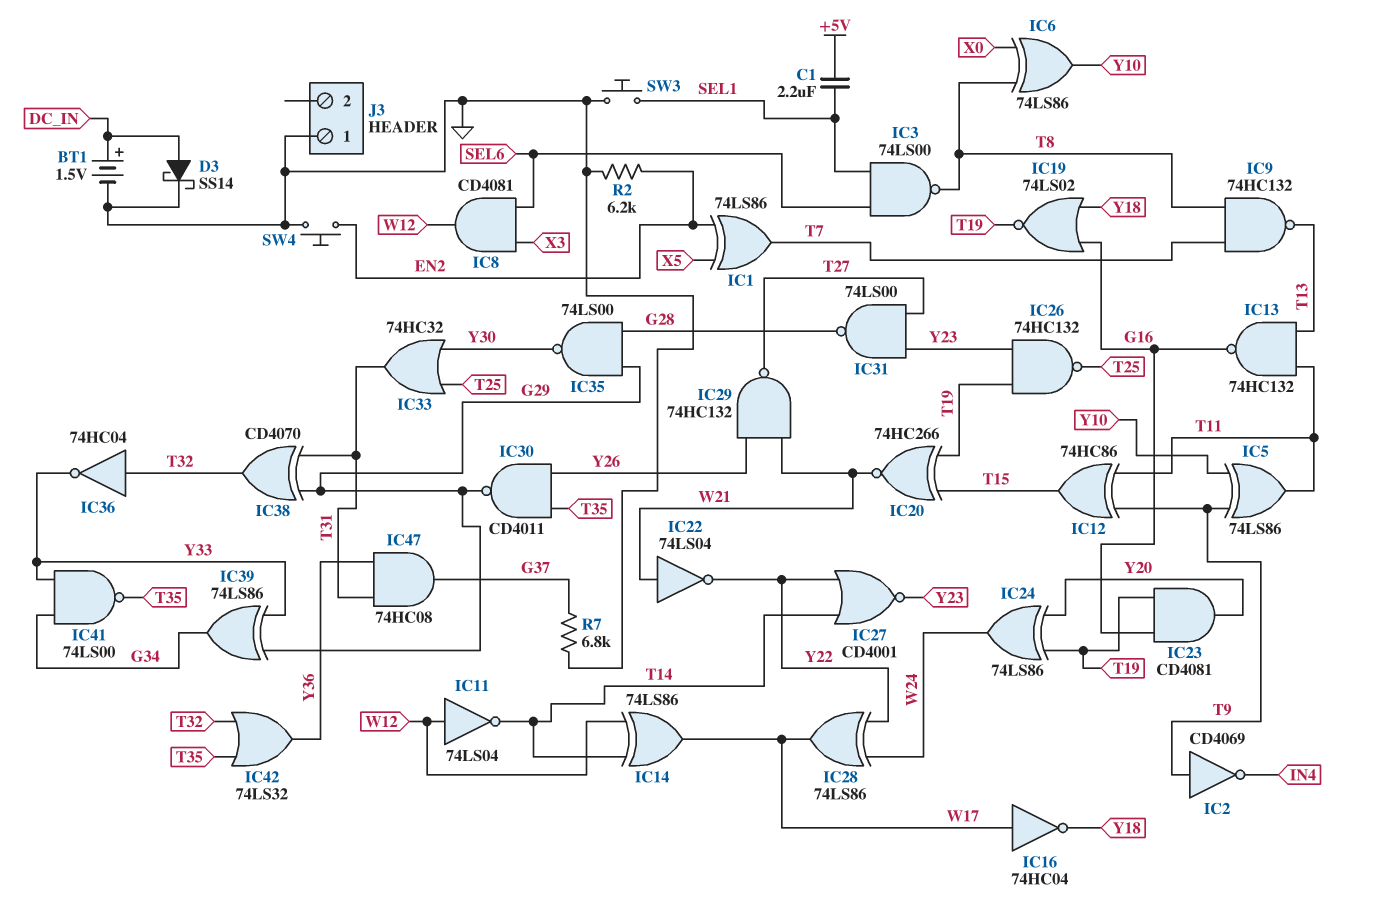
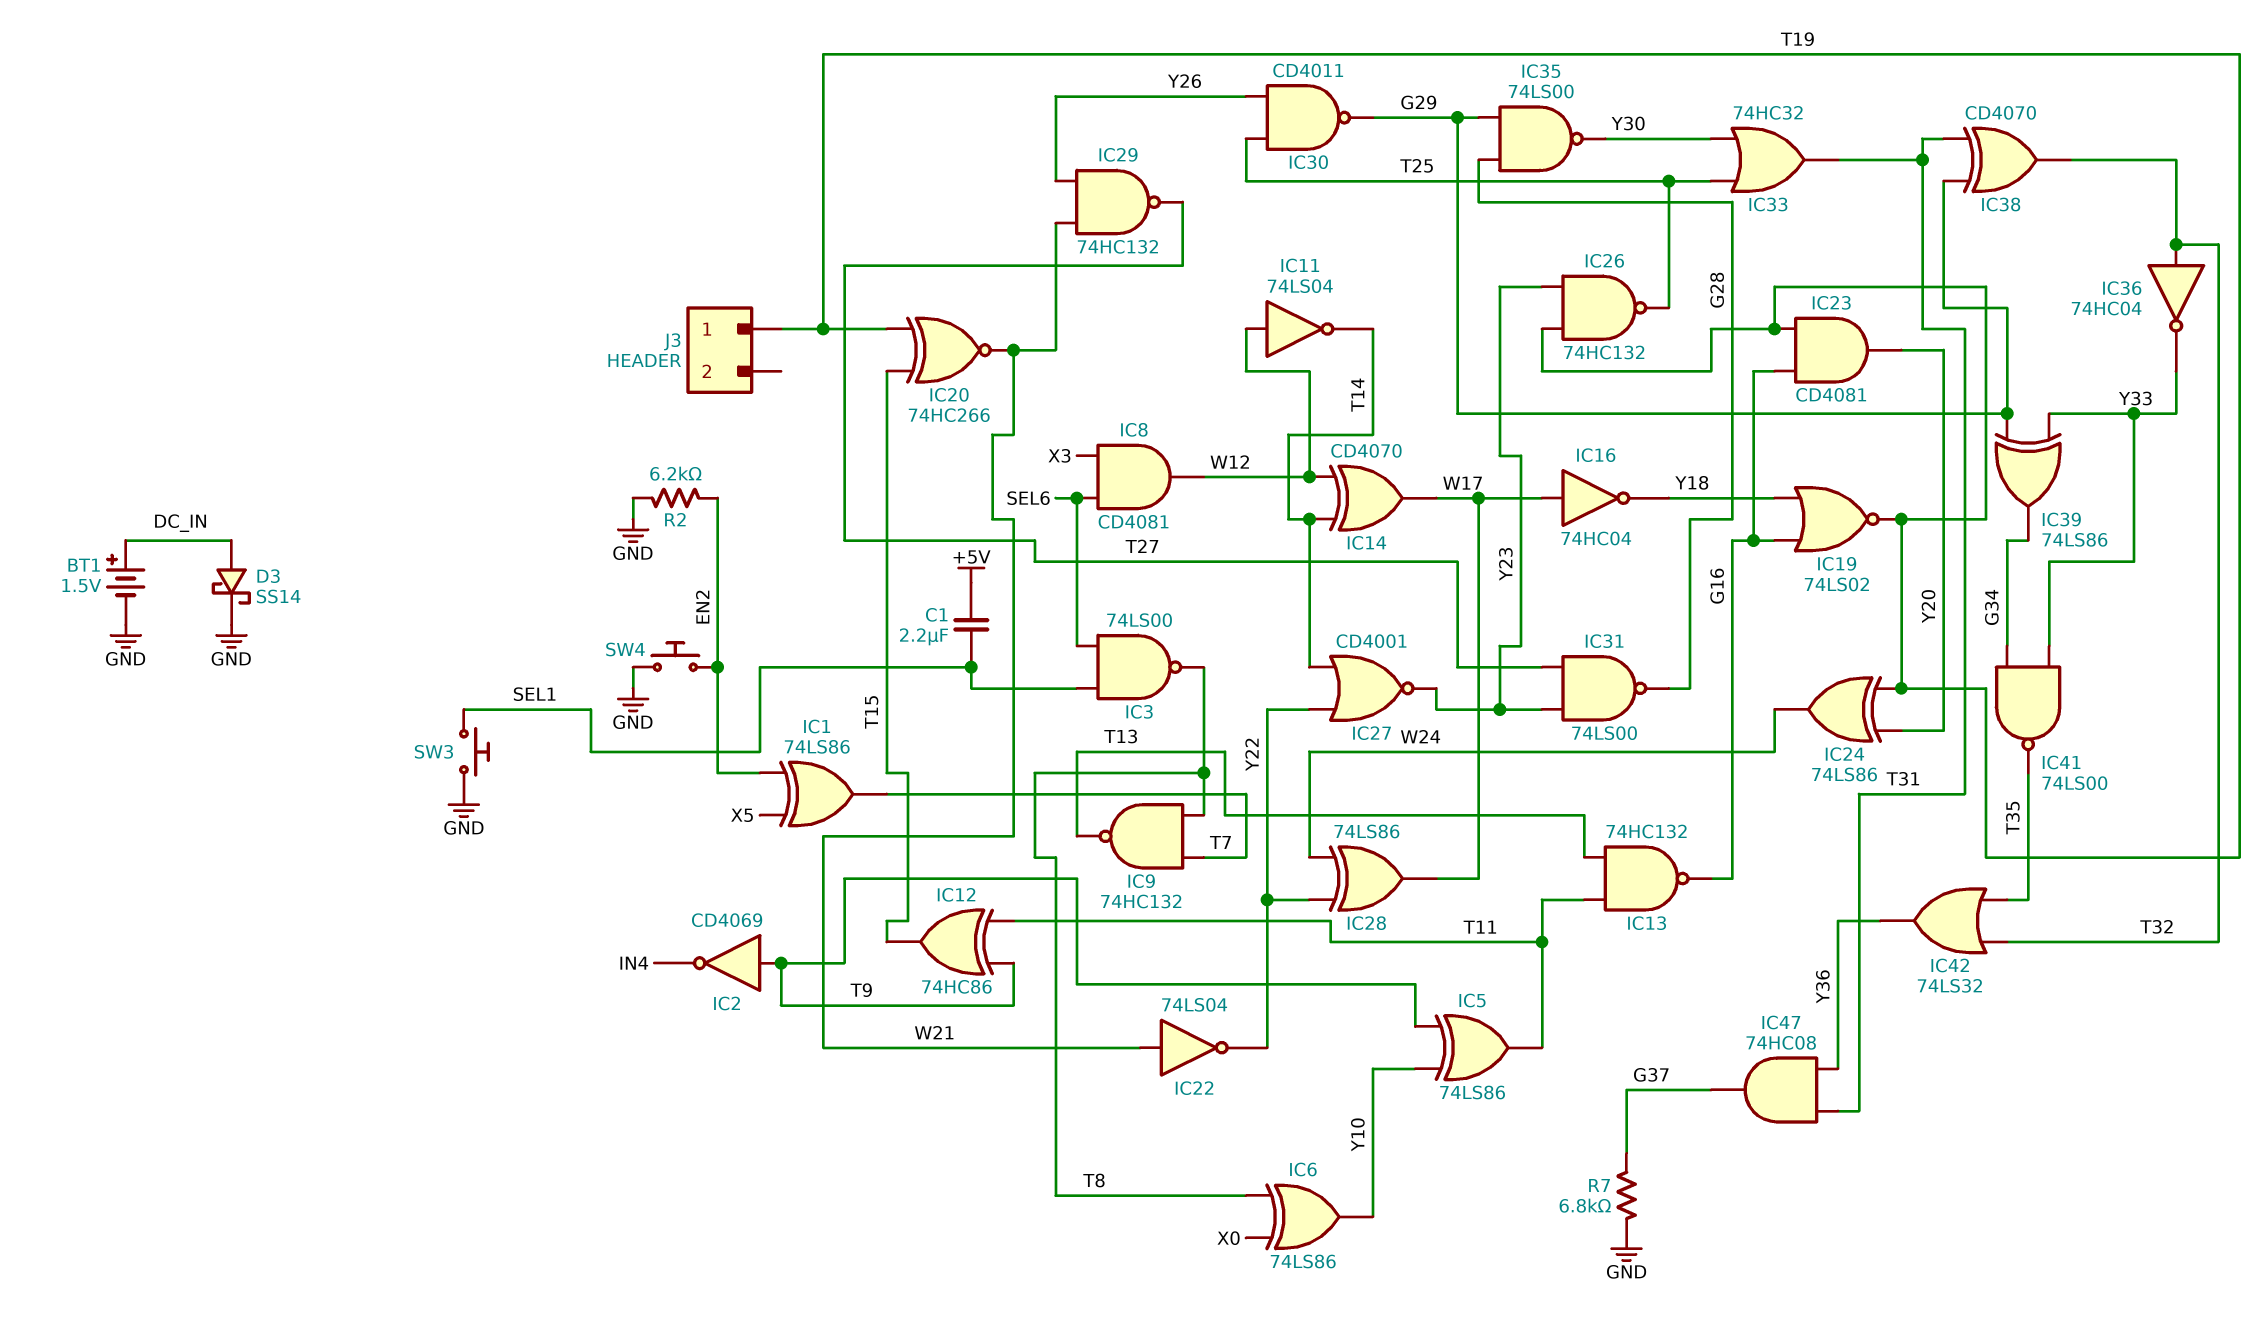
IC14: XOR 74LS86 (in T14, in W12, out W17) -> XOR CD4070 (in T14, in W12, out W17)
IC30: NAND CD4011 (in T35, in Y26, out G29) -> NAND CD4011 (in T25, in Y26, out G29)
J3 pin 1: GND -> T19

